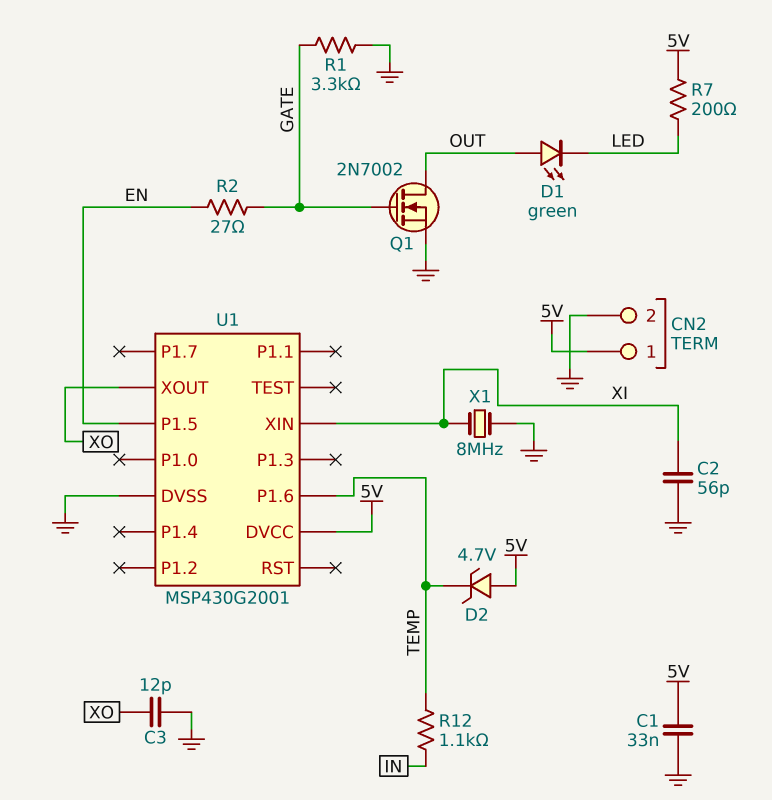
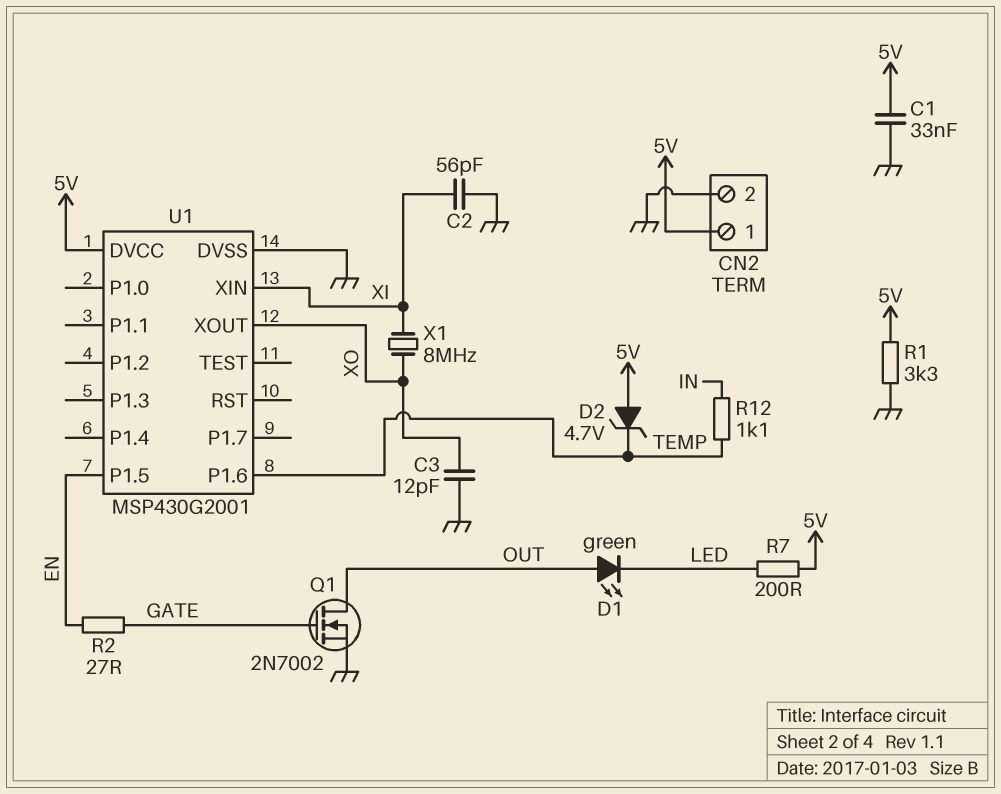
R1: 3.3k (GATE, GND) -> 3.3k (5V, GND)
X1: 8MHz (GND, XI) -> 8MHz (XI, XO)

